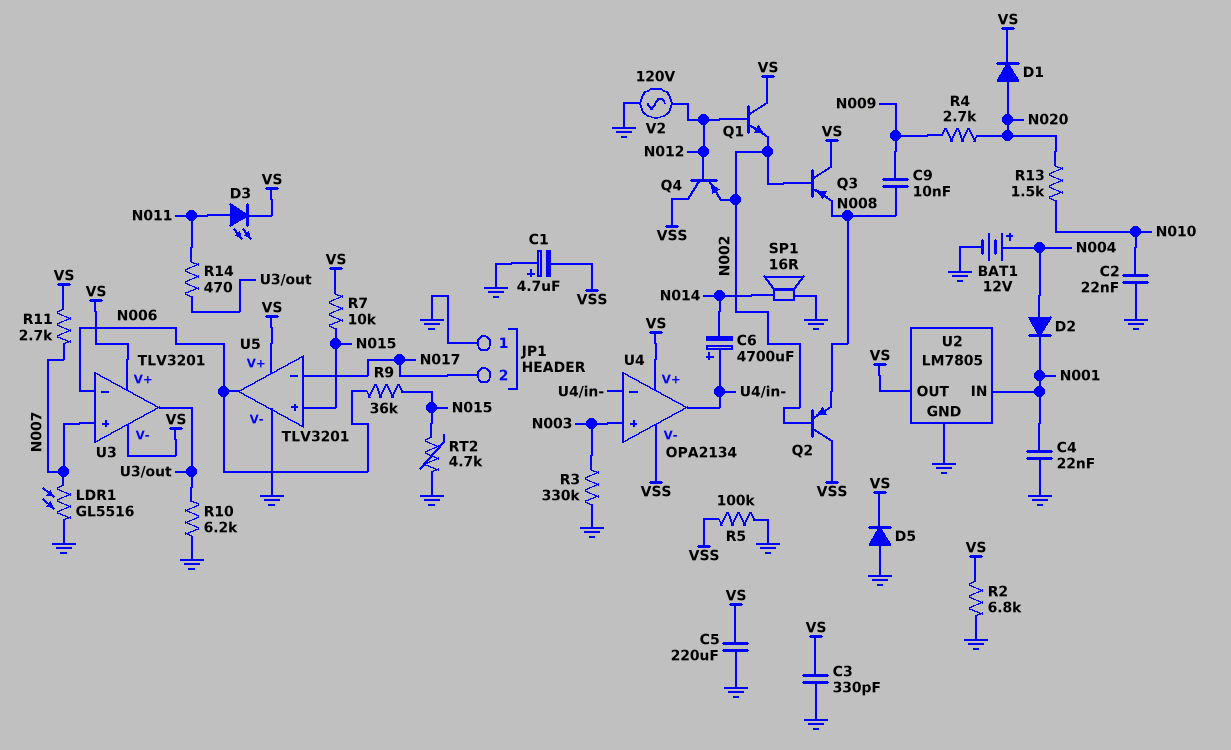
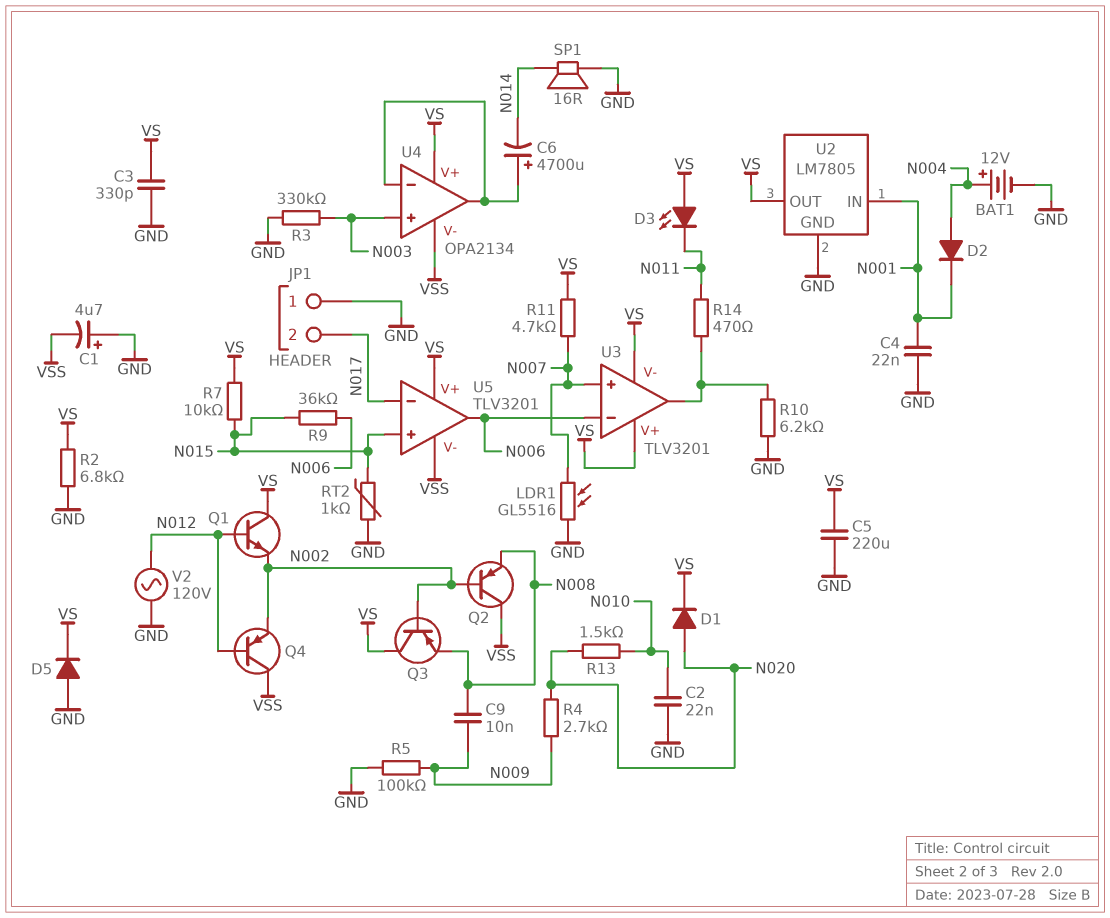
D3: LED (A N011, K VS) -> LED (A VS, K N011)
R5: 100k (GND, VSS) -> 100k (GND, N009)
R11: 2.7k (N007, VS) -> 4.7k (N007, VS)
RT2: 4.7k (GND, N015) -> 1k (GND, N015)
U5 pin V-: GND -> VSS

